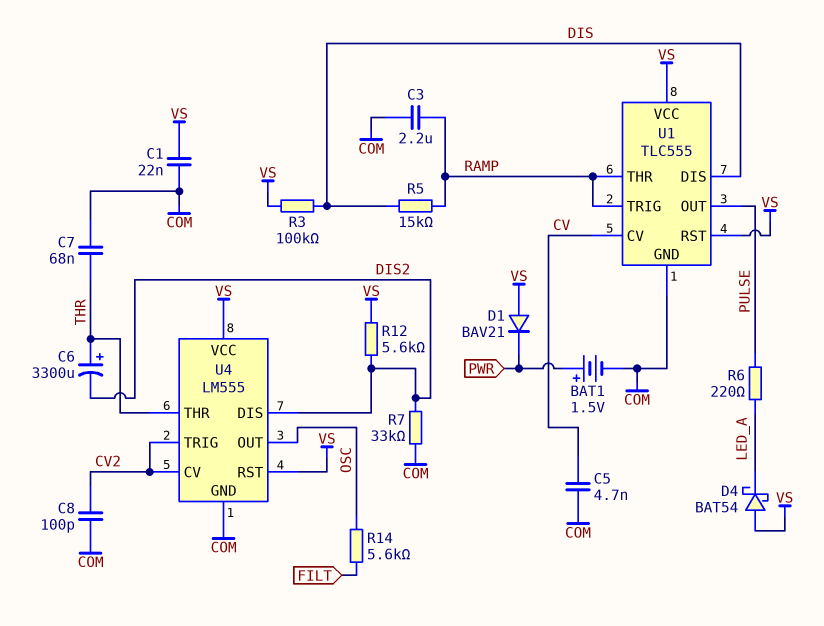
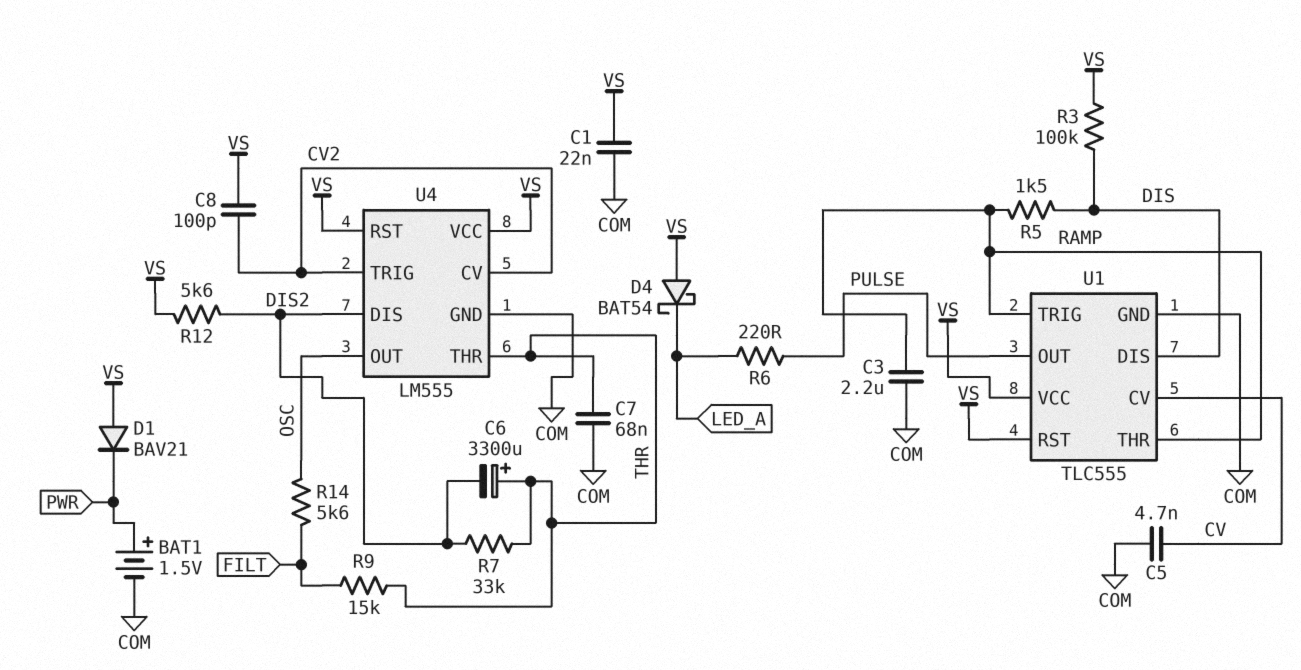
C8: 100pF (COM, CV2) -> 100pF (CV2, VS)
R5: 15k (DIS, RAMP) -> 1.5k (DIS, RAMP)
R7: 33k (COM, DIS2) -> 33k (DIS2, THR)
R9: none -> 15k (FILT, THR)

